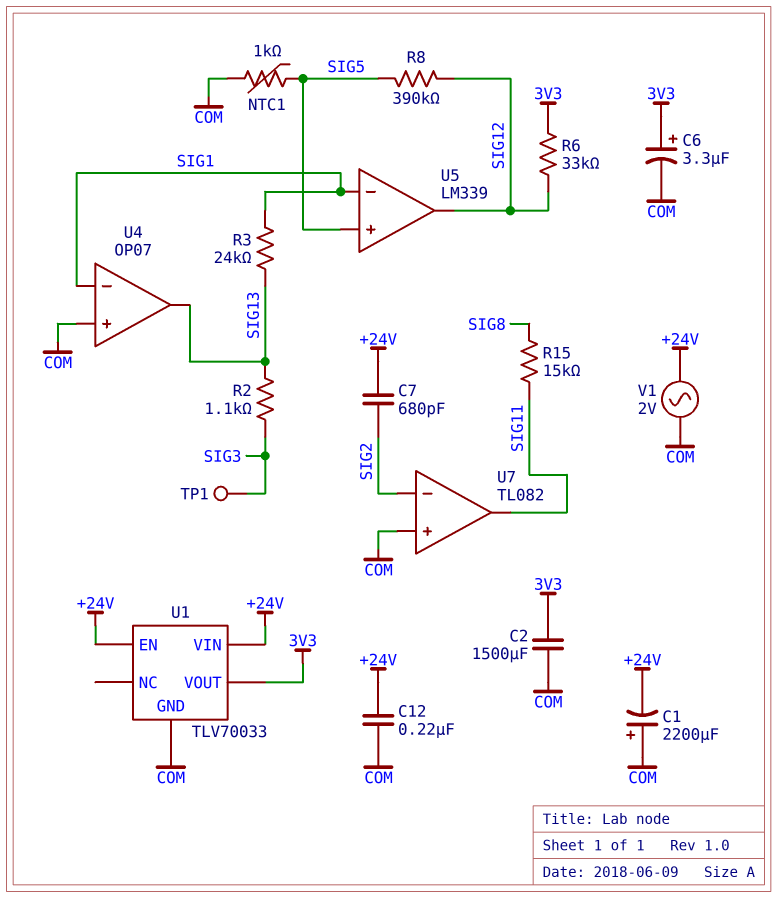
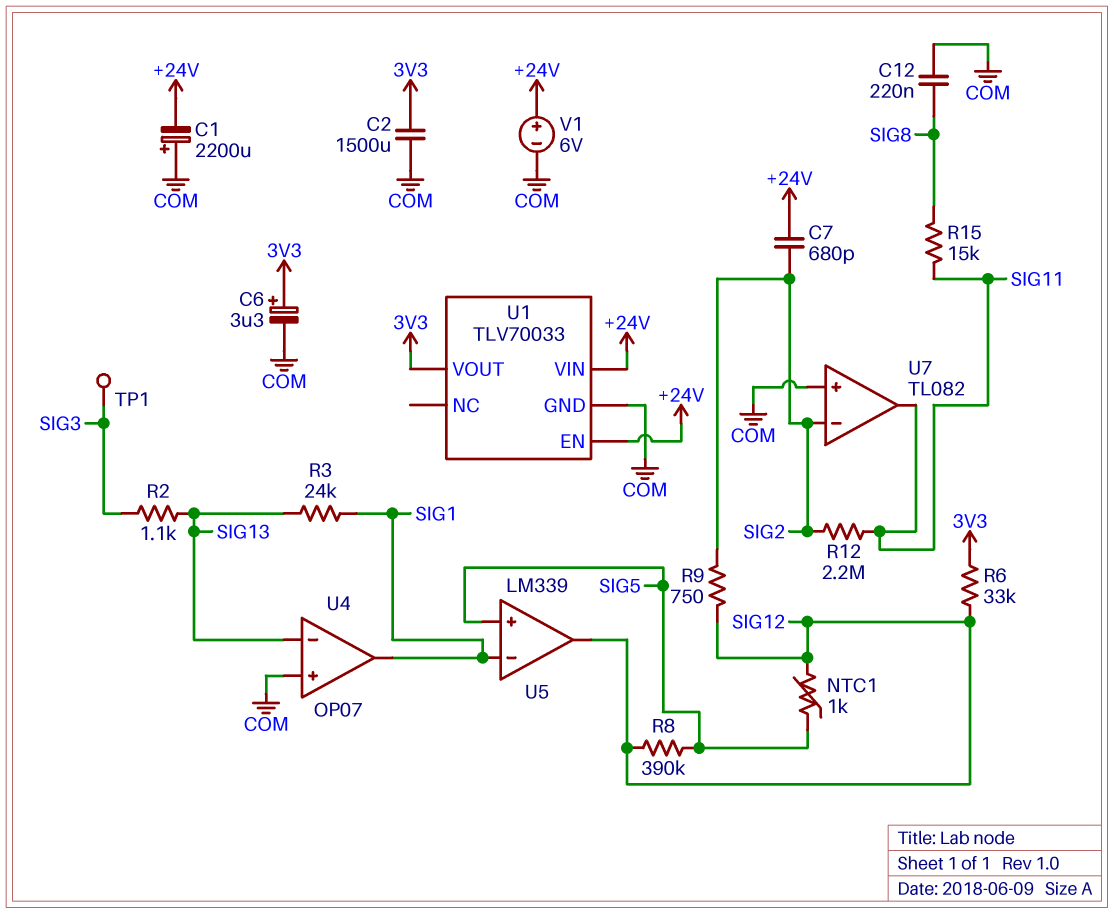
C12: 220nF (+24V, COM) -> 220nF (COM, SIG8)
NTC1: 1k (COM, SIG5) -> 1k (SIG5, SIG12)
R9: none -> 750 (SIG2, SIG12)
R12: none -> 2.2M (SIG2, SIG11)
U4 pin in-: SIG1 -> SIG13
U4 pin out: SIG13 -> SIG1
V1: AC 2V (+24V, COM) -> 6V (plus +24V, minus COM)

